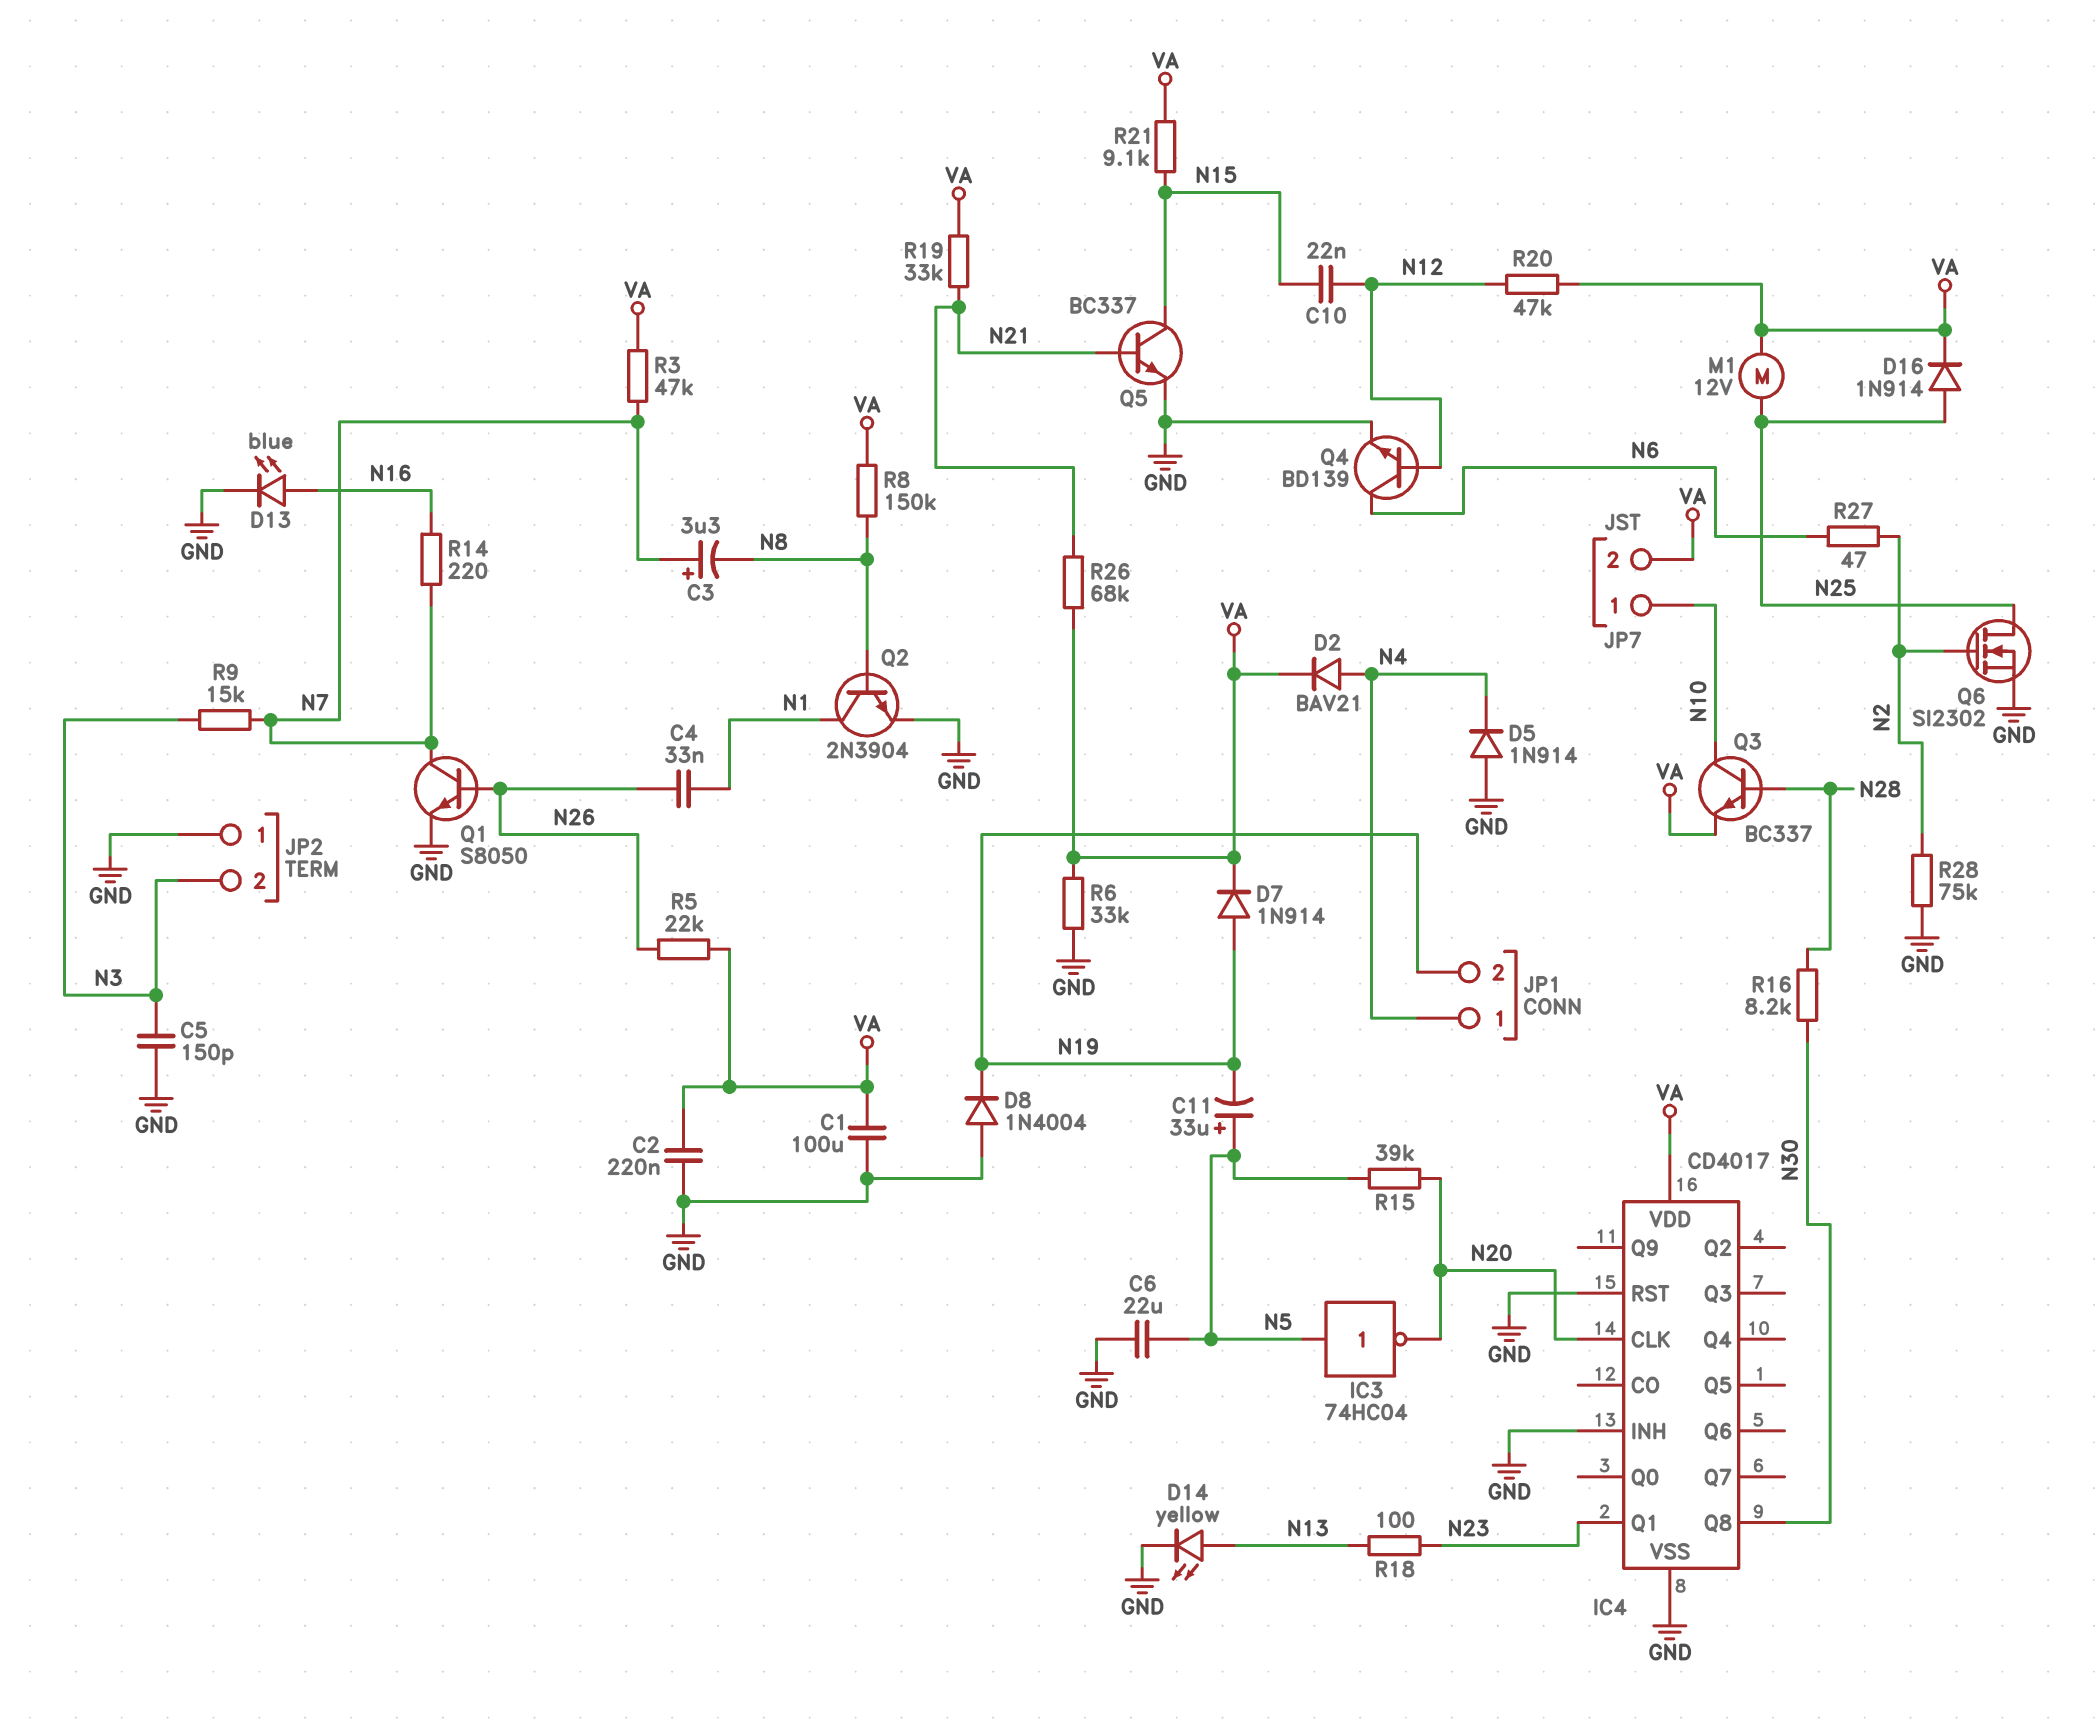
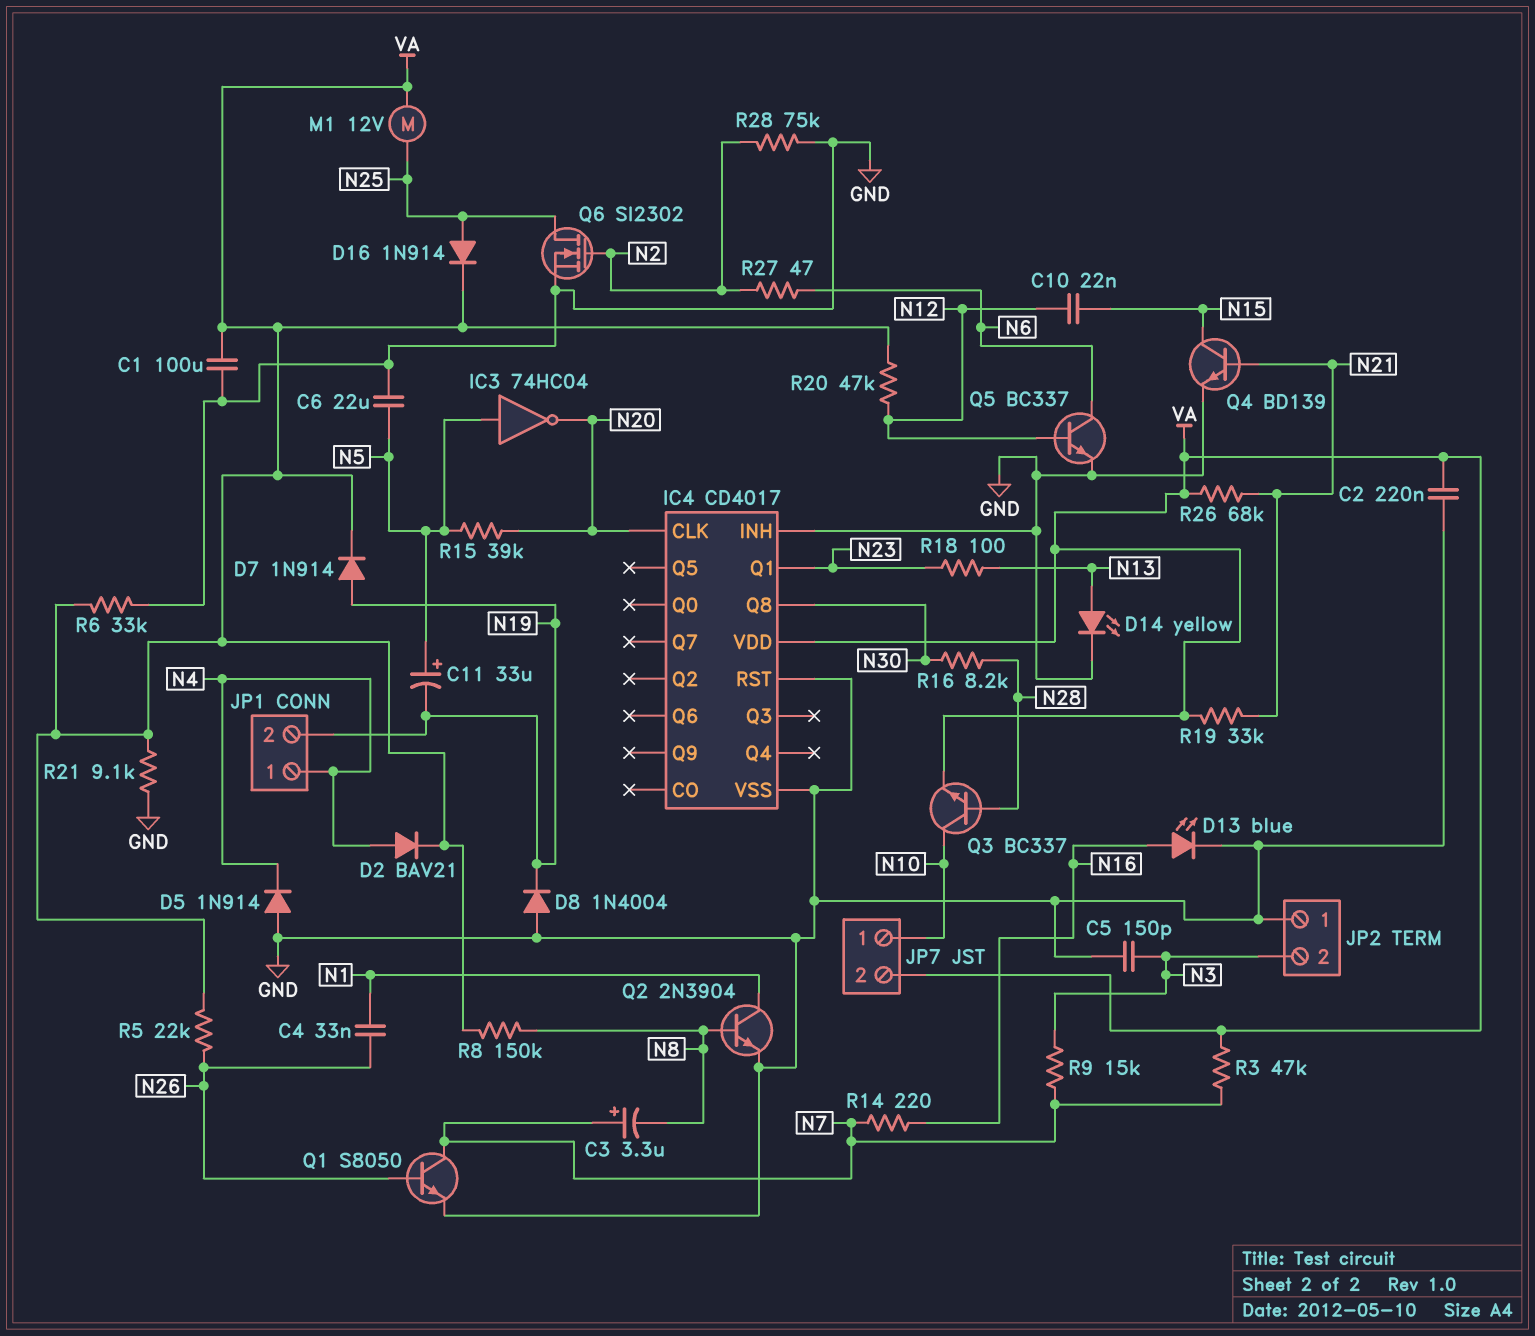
Q4: NPN BD139 (B N12, C N6, E GND) -> NPN BD139 (B N21, C N15, E GND)
Q5: NPN BC337 (B N21, C N15, E GND) -> NPN BC337 (B N12, C N6, E GND)
R21: 9.1k (N15, VA) -> 9.1k (GND, VA)

